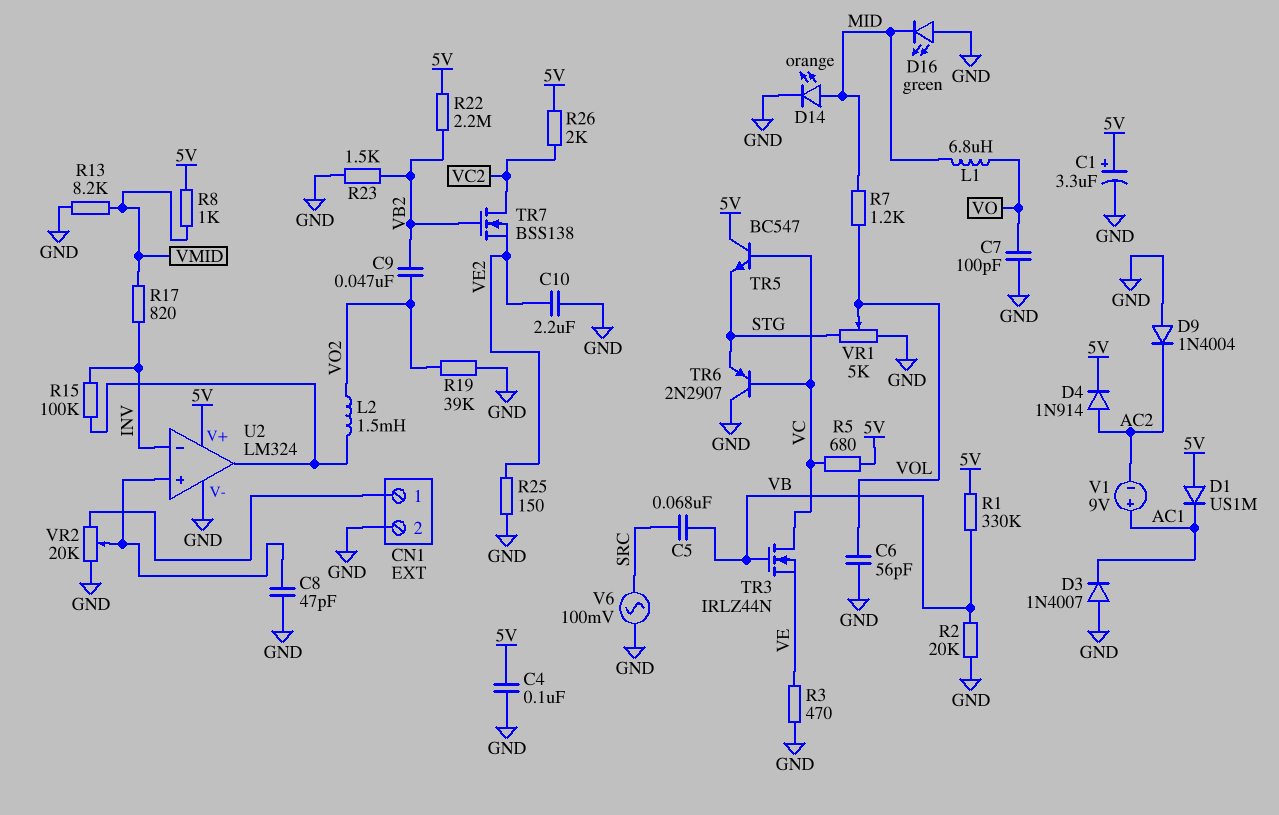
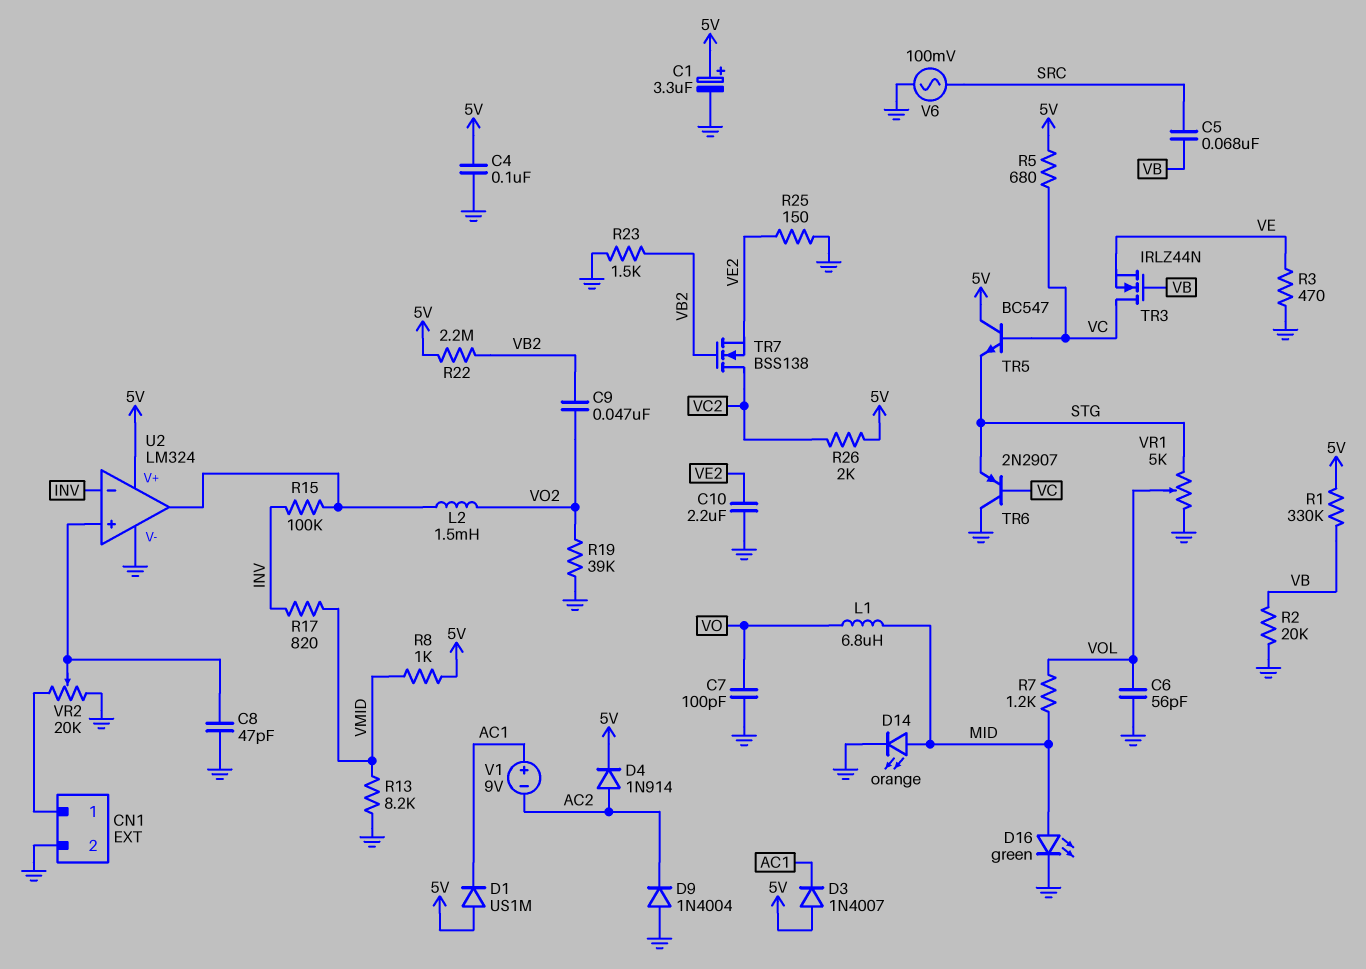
D3: diode 1N4007 (A GND, K AC1) -> diode 1N4007 (A 5V, K AC1)
D16: LED green (A GND, K MID) -> LED green (A MID, K GND)

